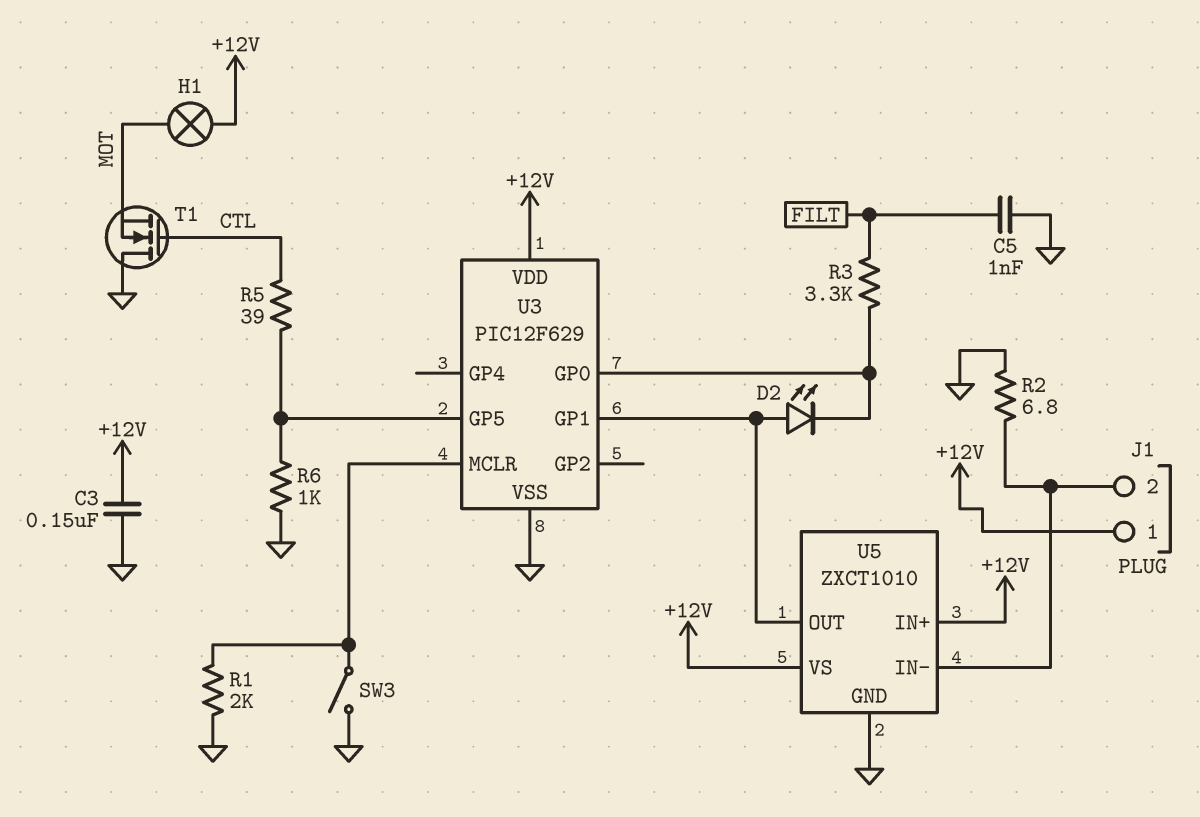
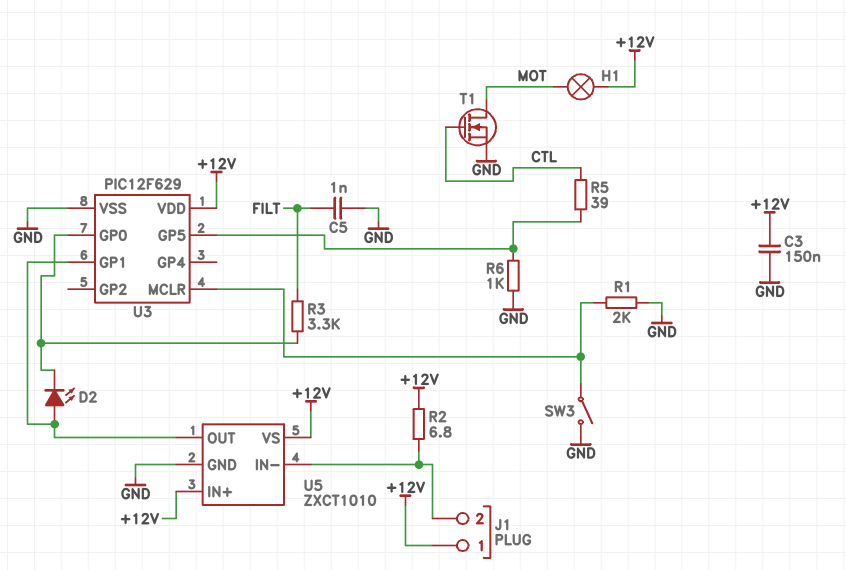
R2: 6.8 (GND, J1/2) -> 6.8 (+12V, J1/2)
T1: NMOS (G CTL, D GND, S MOT) -> NMOS (G CTL, D MOT, S GND)

